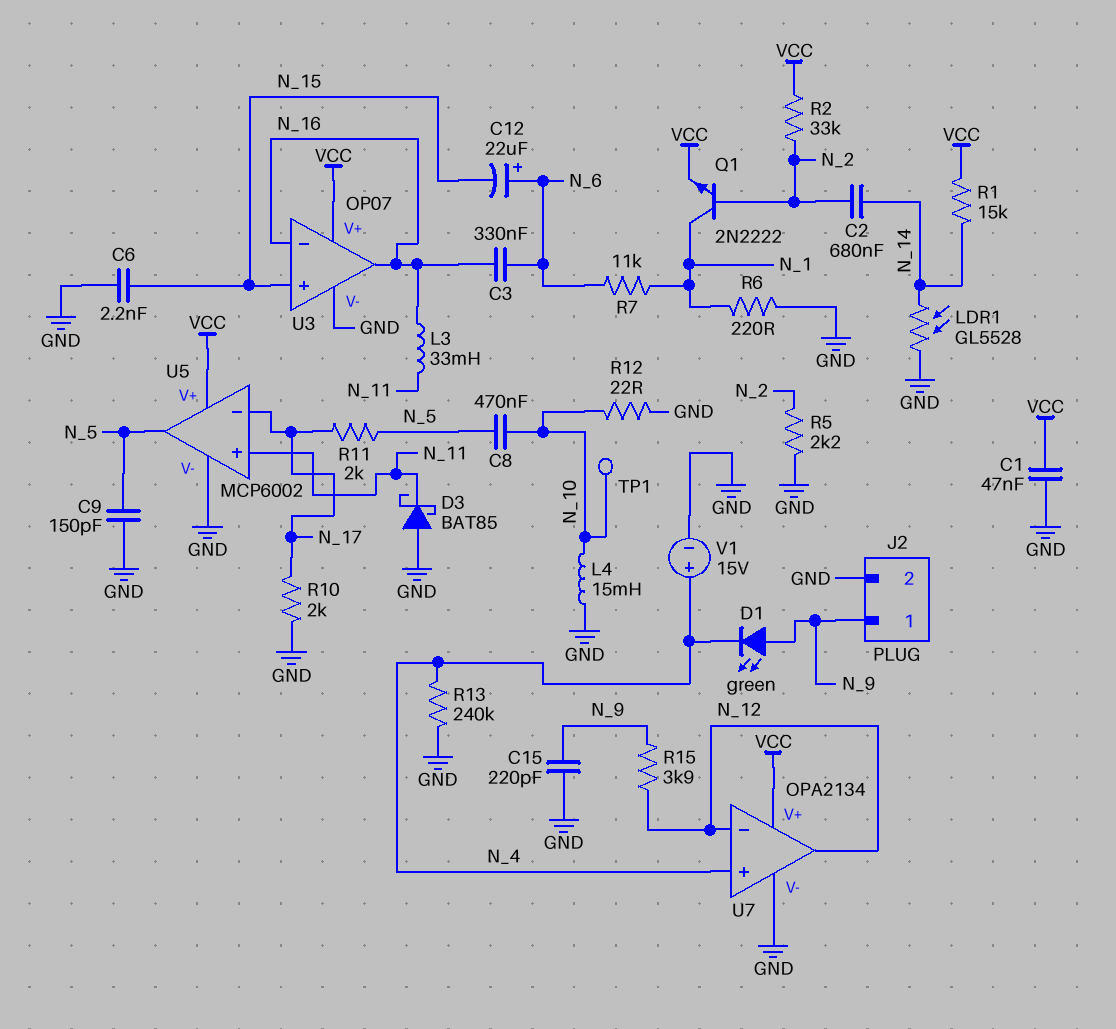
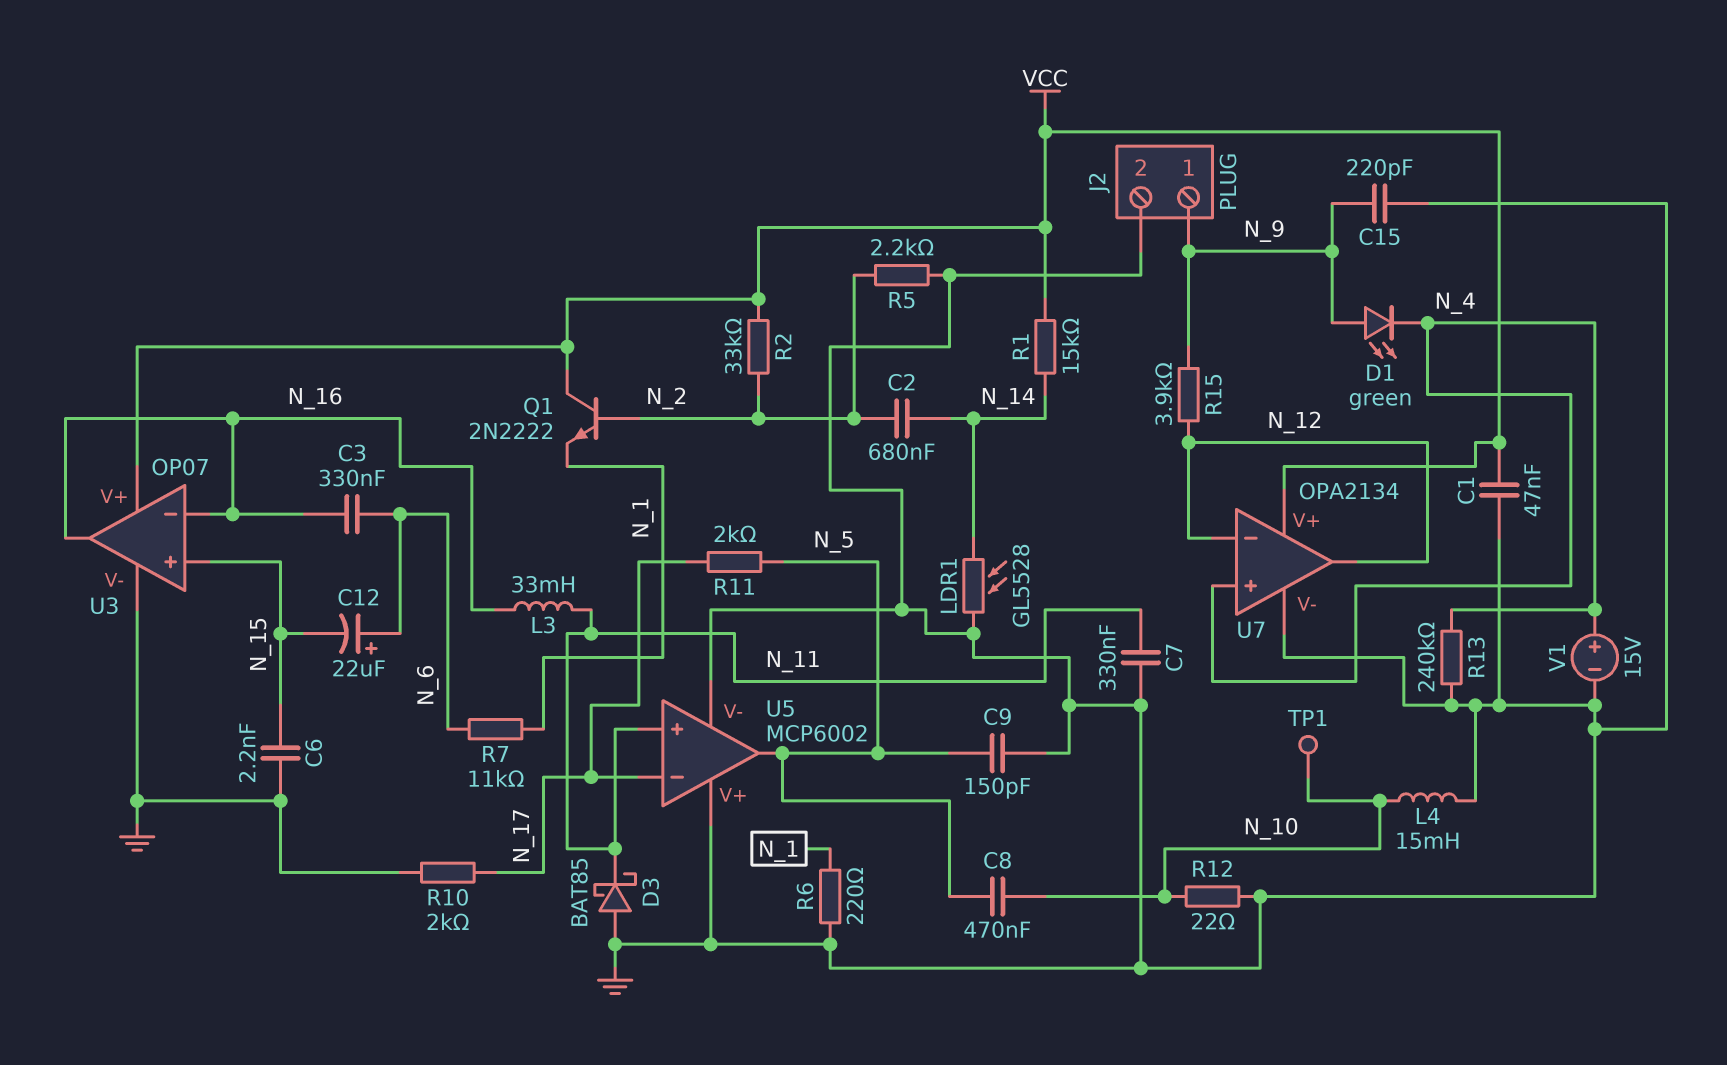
C7: none -> 330nF (GND, N_11)
Q1: NPN 2N2222 (B N_2, C N_1, E VCC) -> NPN 2N2222 (B N_2, C VCC, E N_1)
U5 pin V+: VCC -> GND

